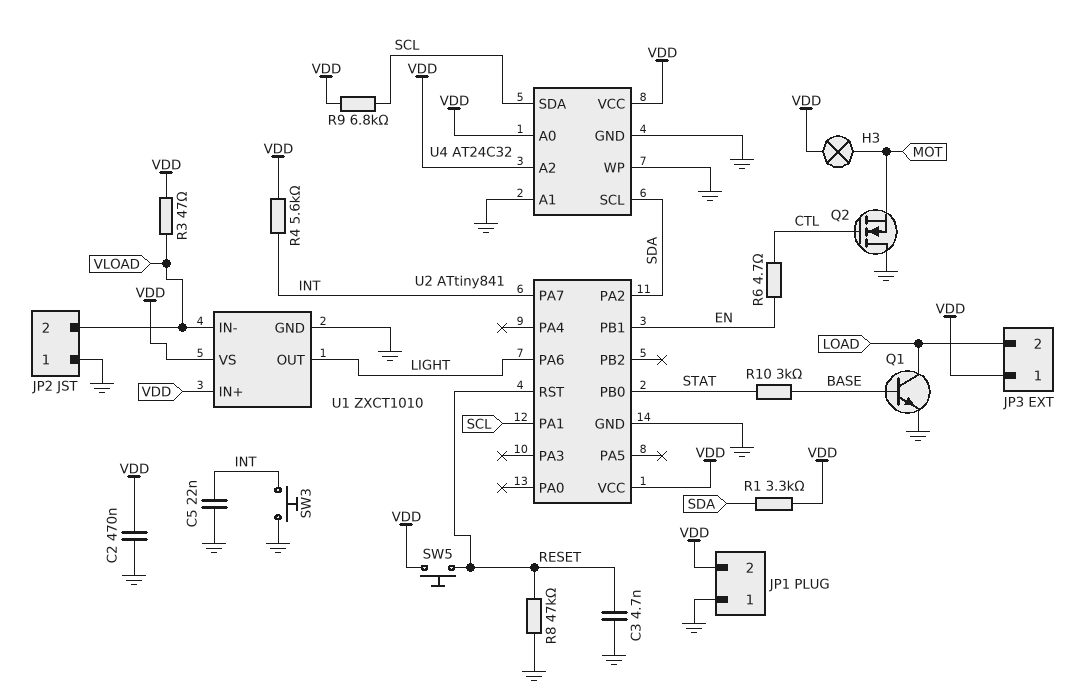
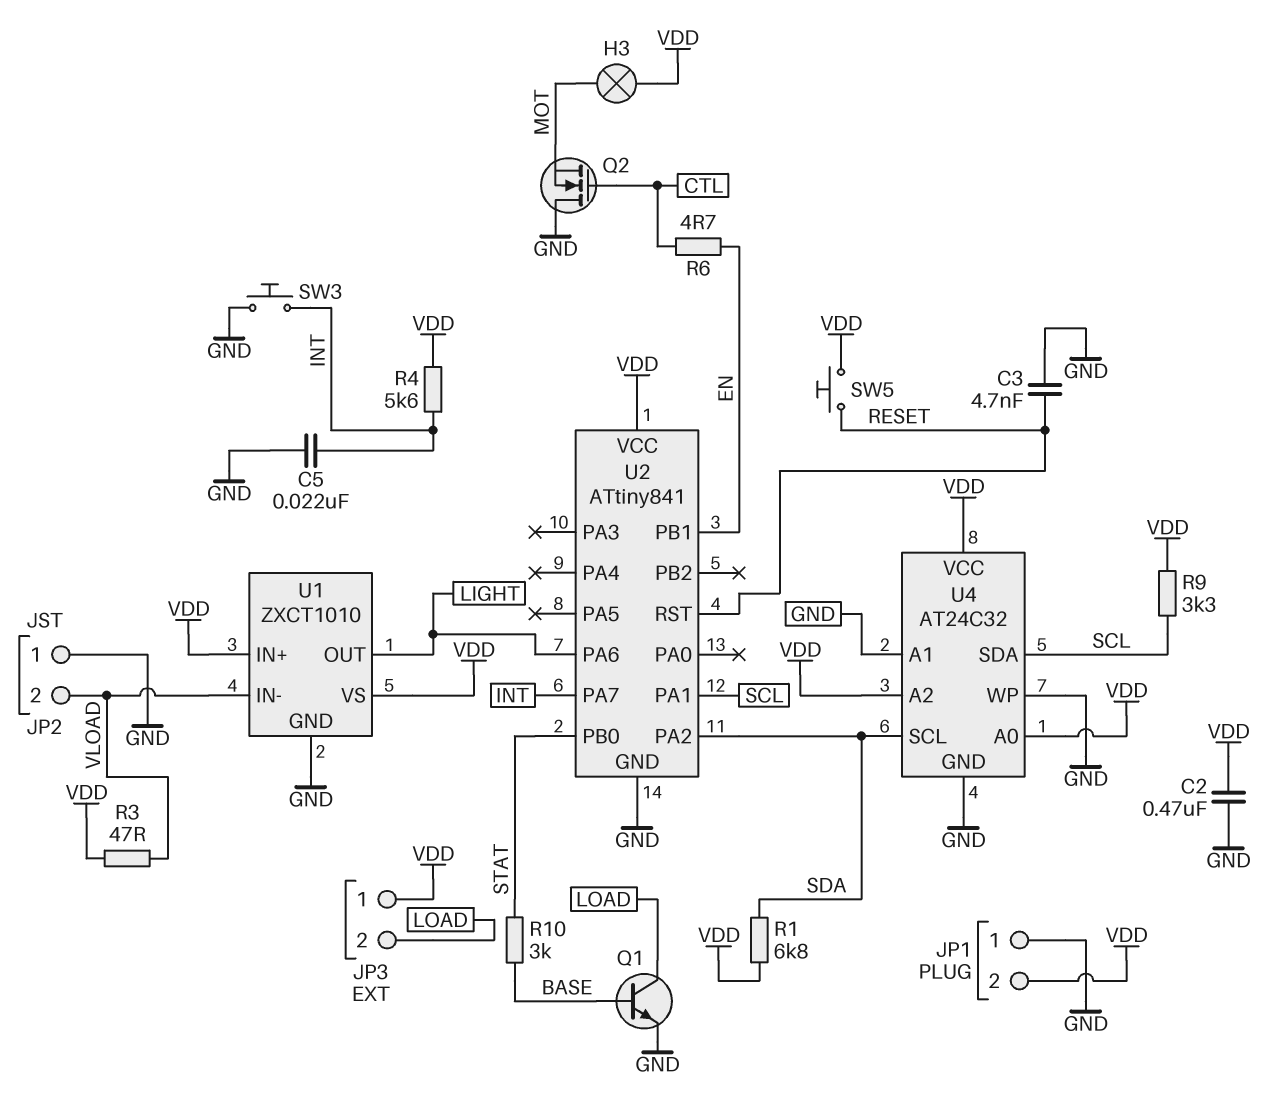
R1: 3.3k (SDA, VDD) -> 6.8k (SDA, VDD)
R8: 47k (GND, RESET) -> none
R9: 6.8k (SCL, VDD) -> 3.3k (SCL, VDD)

